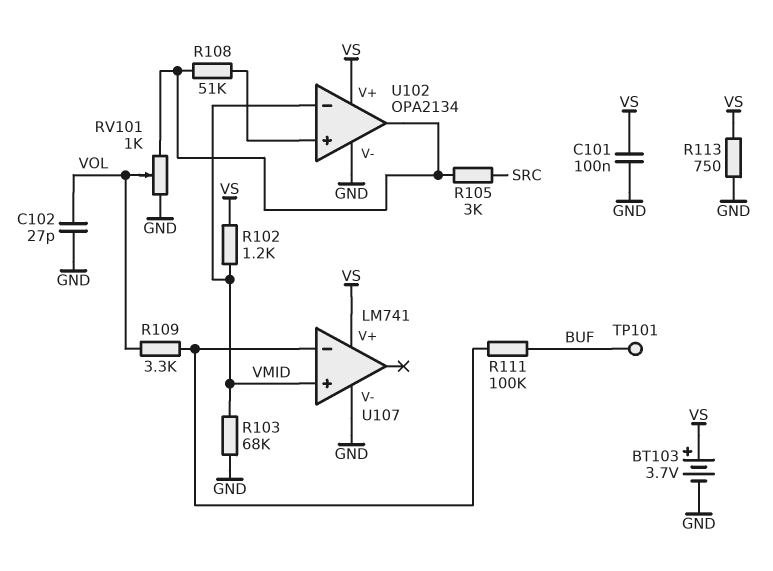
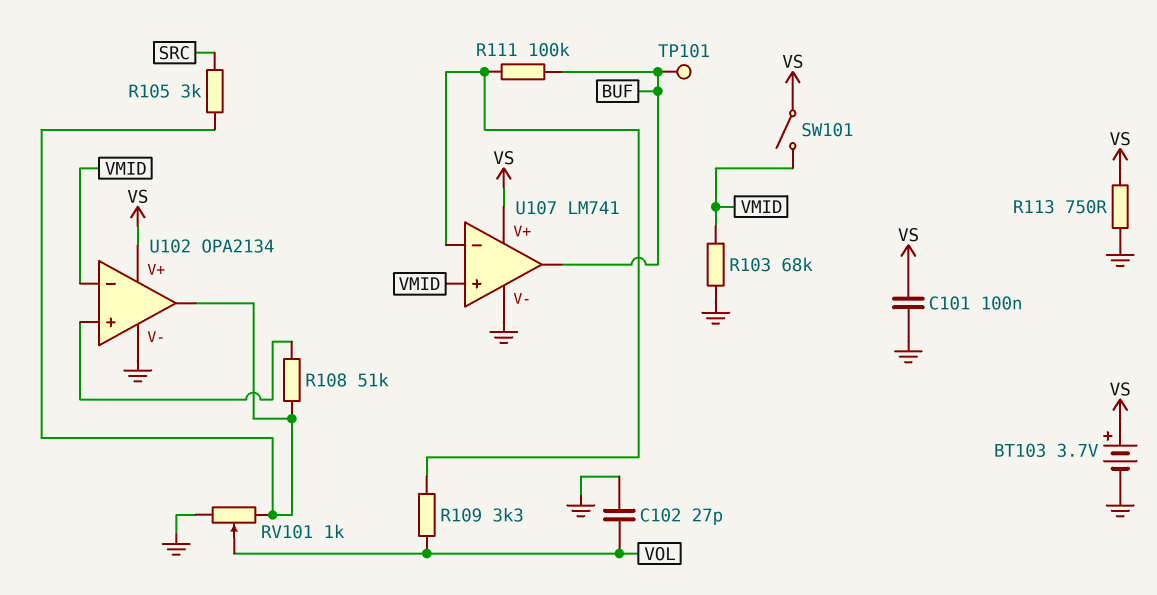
R102: 1.2k (VMID, VS) -> none
SW101: none -> switch (VMID, VS)
U107 pin out: none -> BUF

